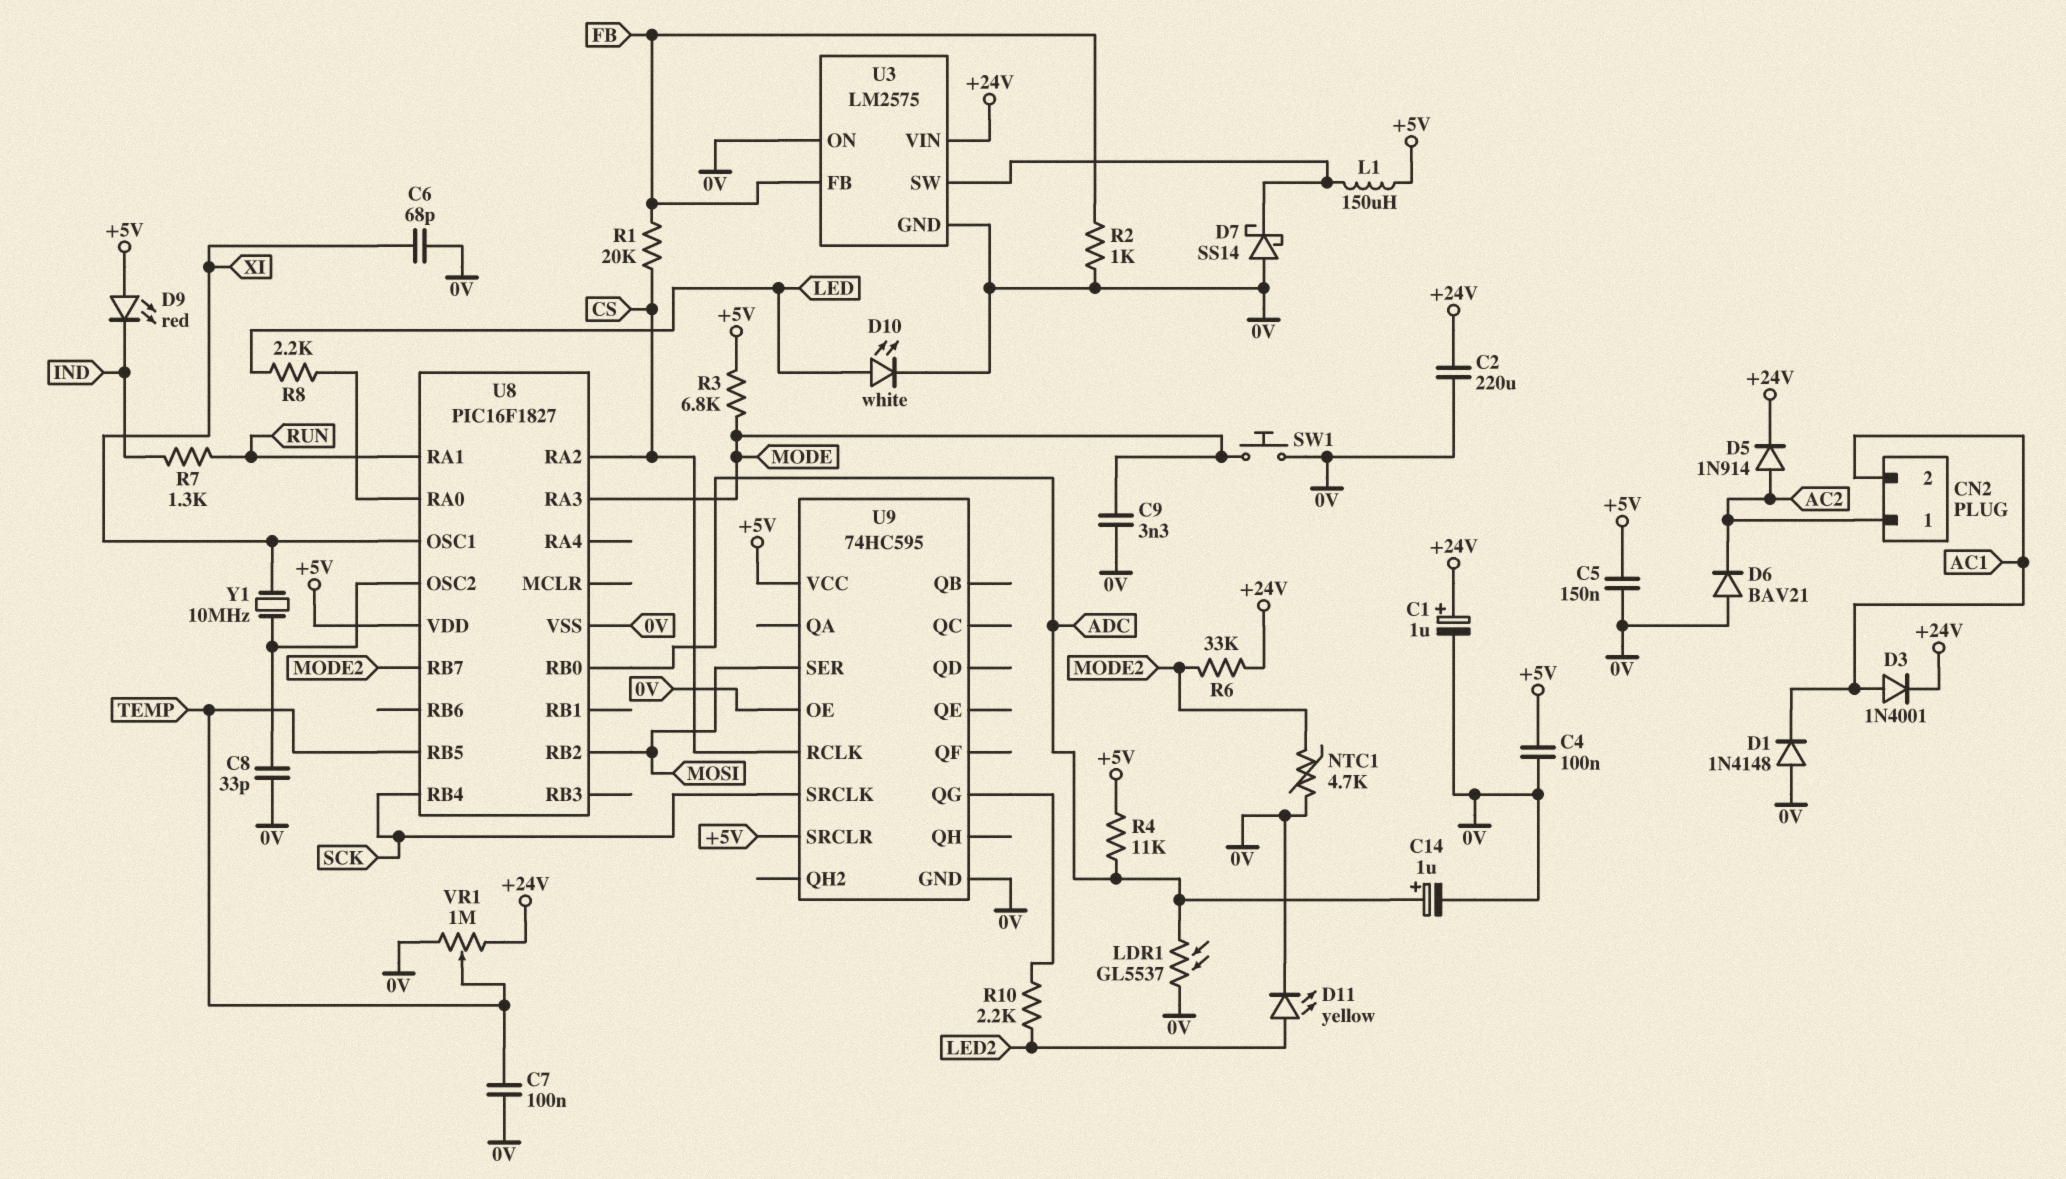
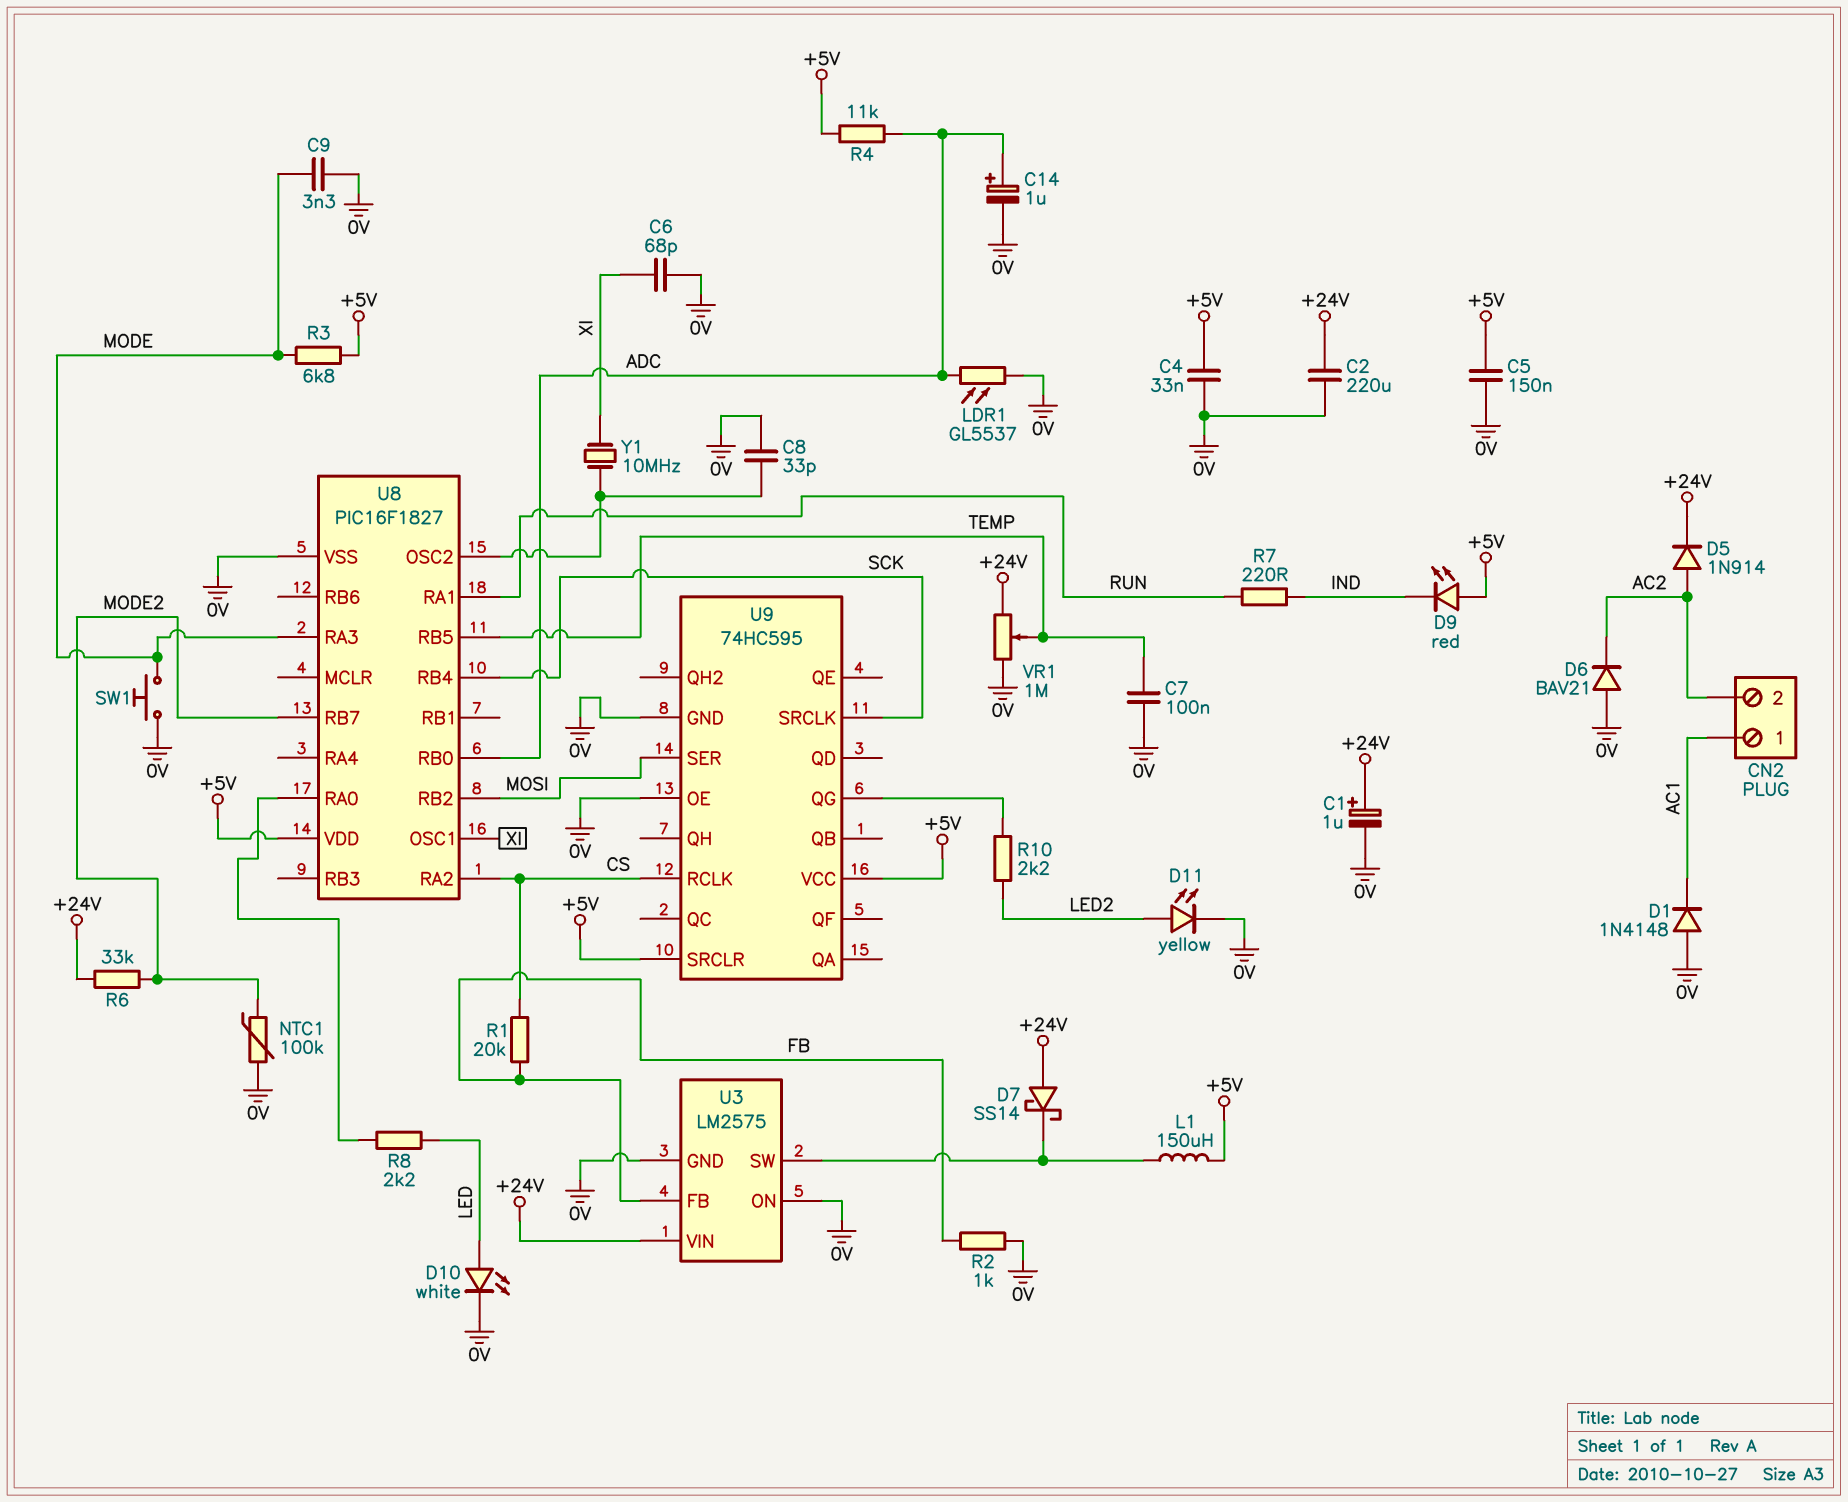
C4: 100nF (+5V, 0V) -> 33nF (+5V, 0V)
CN2 pin 1: AC2 -> AC1
CN2 pin 2: AC1 -> AC2
D3: diode 1N4001 (A AC1, K +24V) -> none
D7: schottky SS14 (A 0V, K U3/SW) -> schottky SS14 (A +24V, K U3/SW)
NTC1: 4.7k (0V, MODE2) -> 100k (0V, MODE2)
R7: 1.3k (IND, RUN) -> 220 (IND, RUN)

